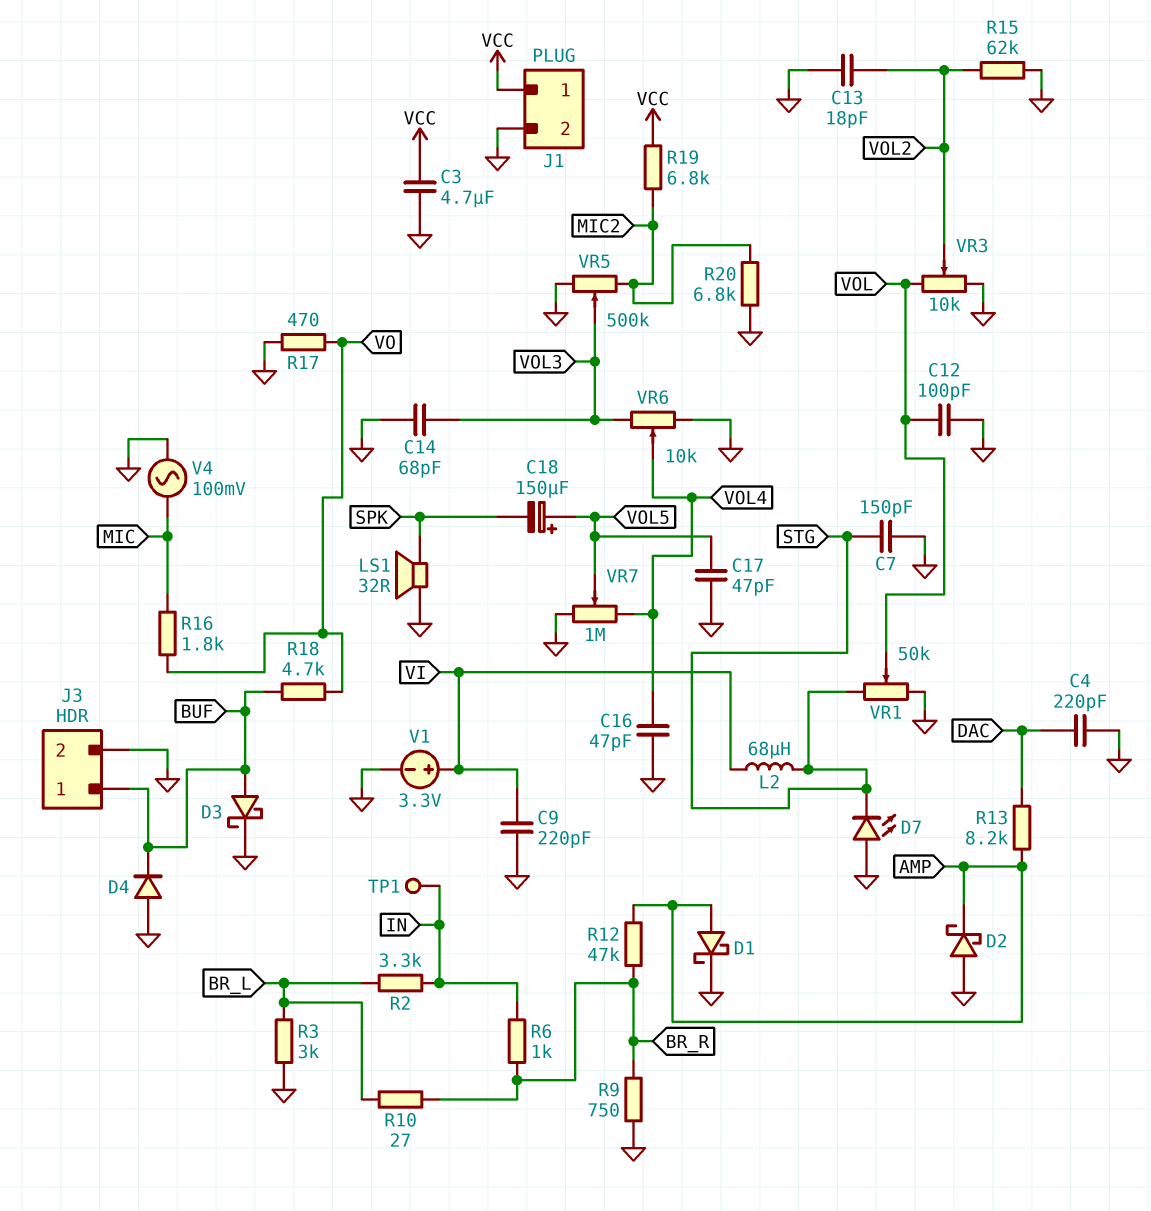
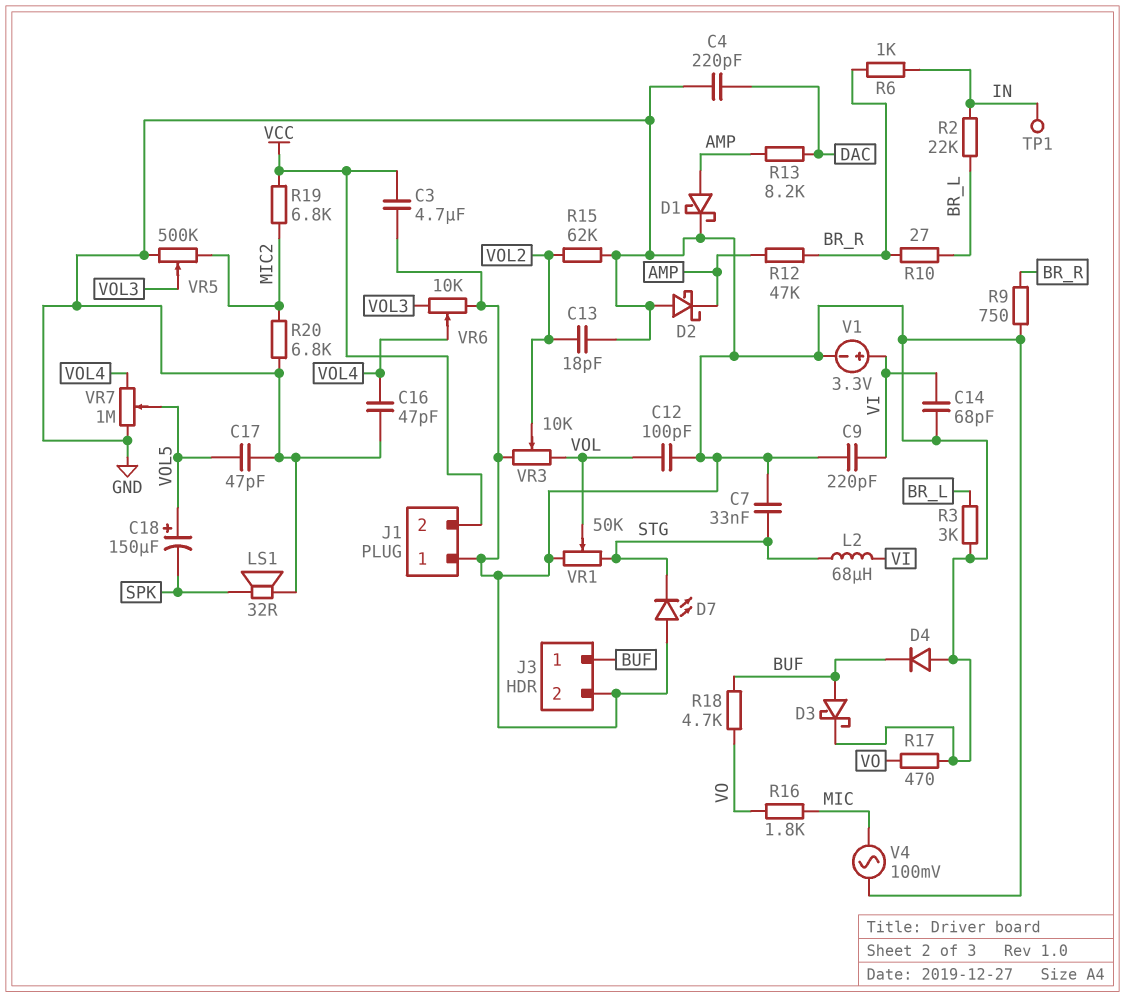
C7: 150pF (GND, STG) -> 33nF (GND, STG)
C14: 68pF (GND, VOL3) -> 68pF (GND, VI)
J1 pin 1: VCC -> GND
J1 pin 2: GND -> VCC
R2: 3.3k (BR_L, IN) -> 22k (BR_L, IN)

